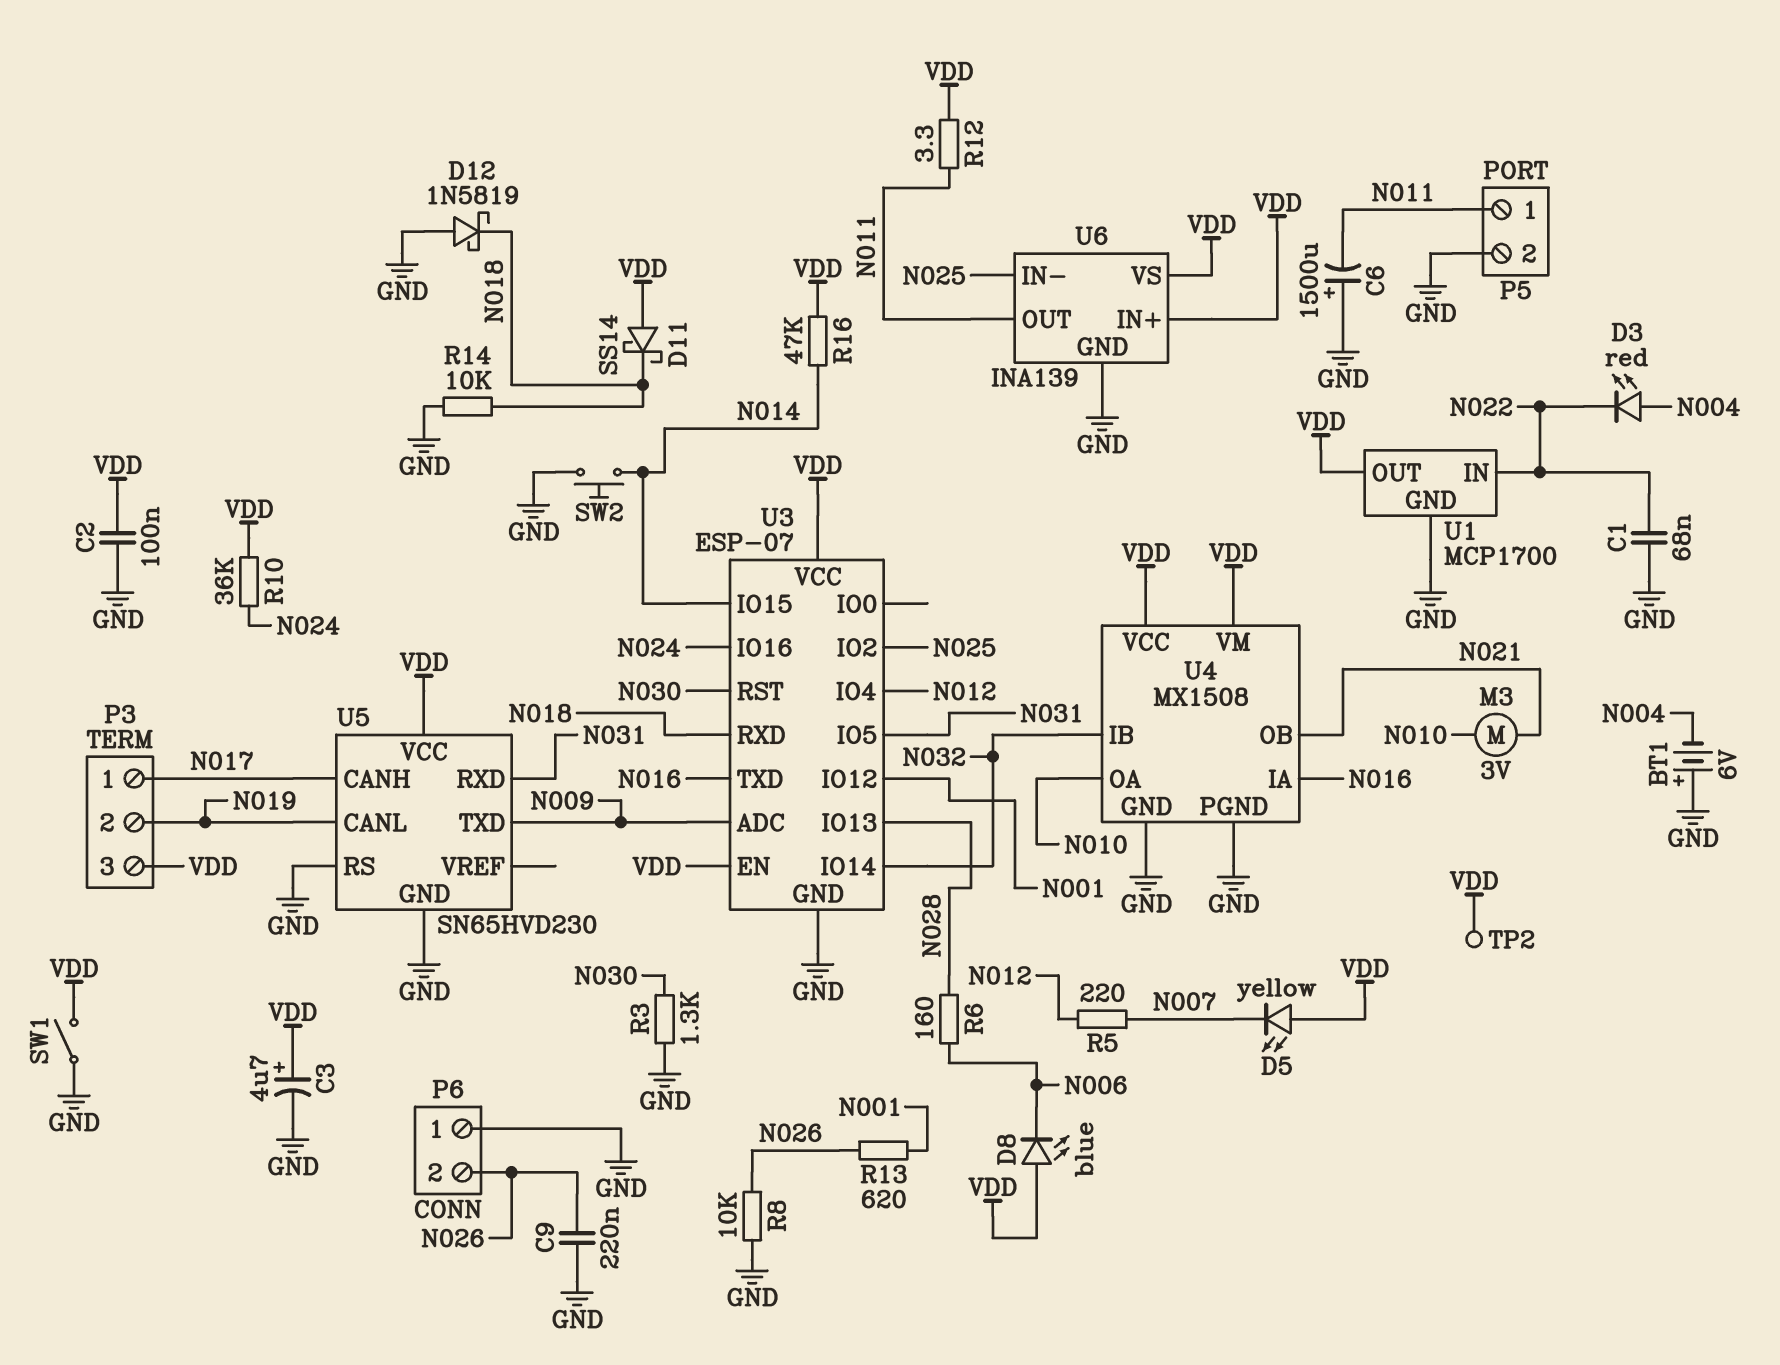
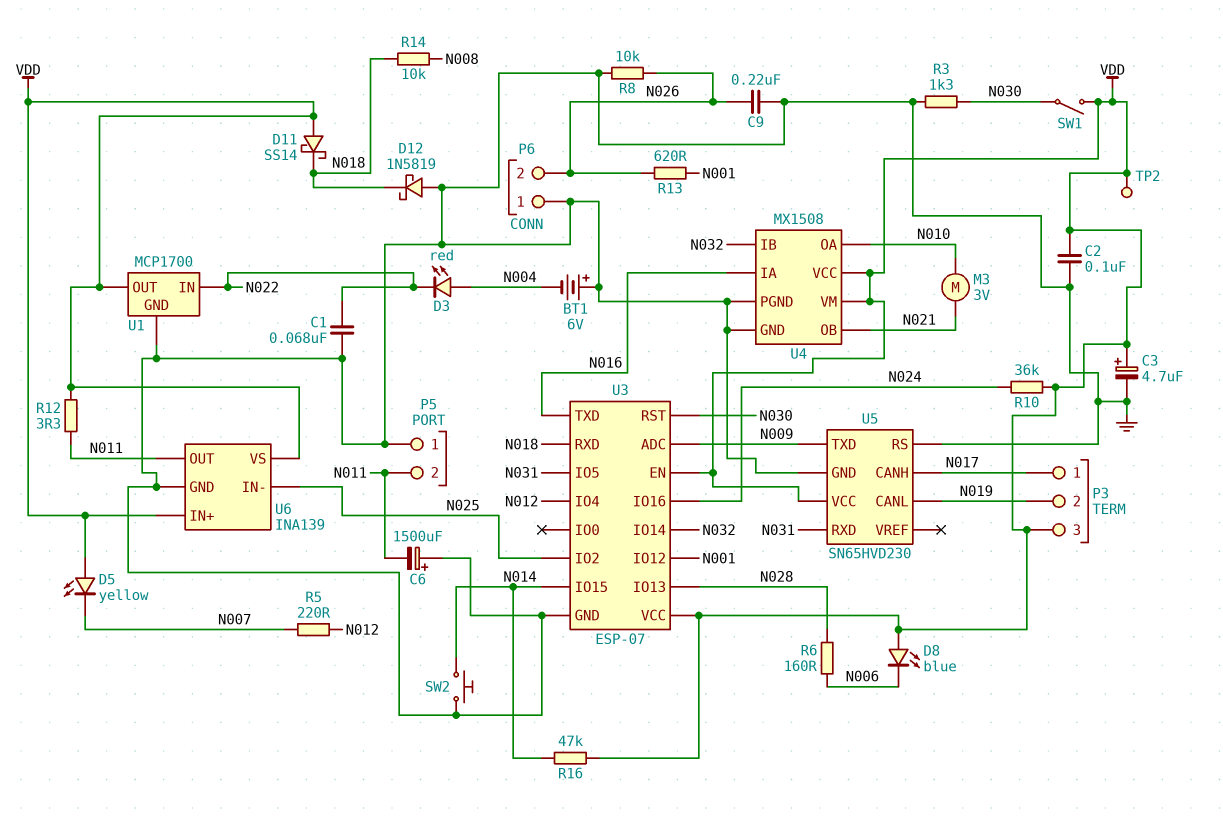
P5 pin 1: N011 -> GND
P5 pin 2: GND -> N011
R14: 10k (GND, N018) -> 10k (N008, N018)
SW1: switch (GND, VDD) -> switch (N030, VDD)

